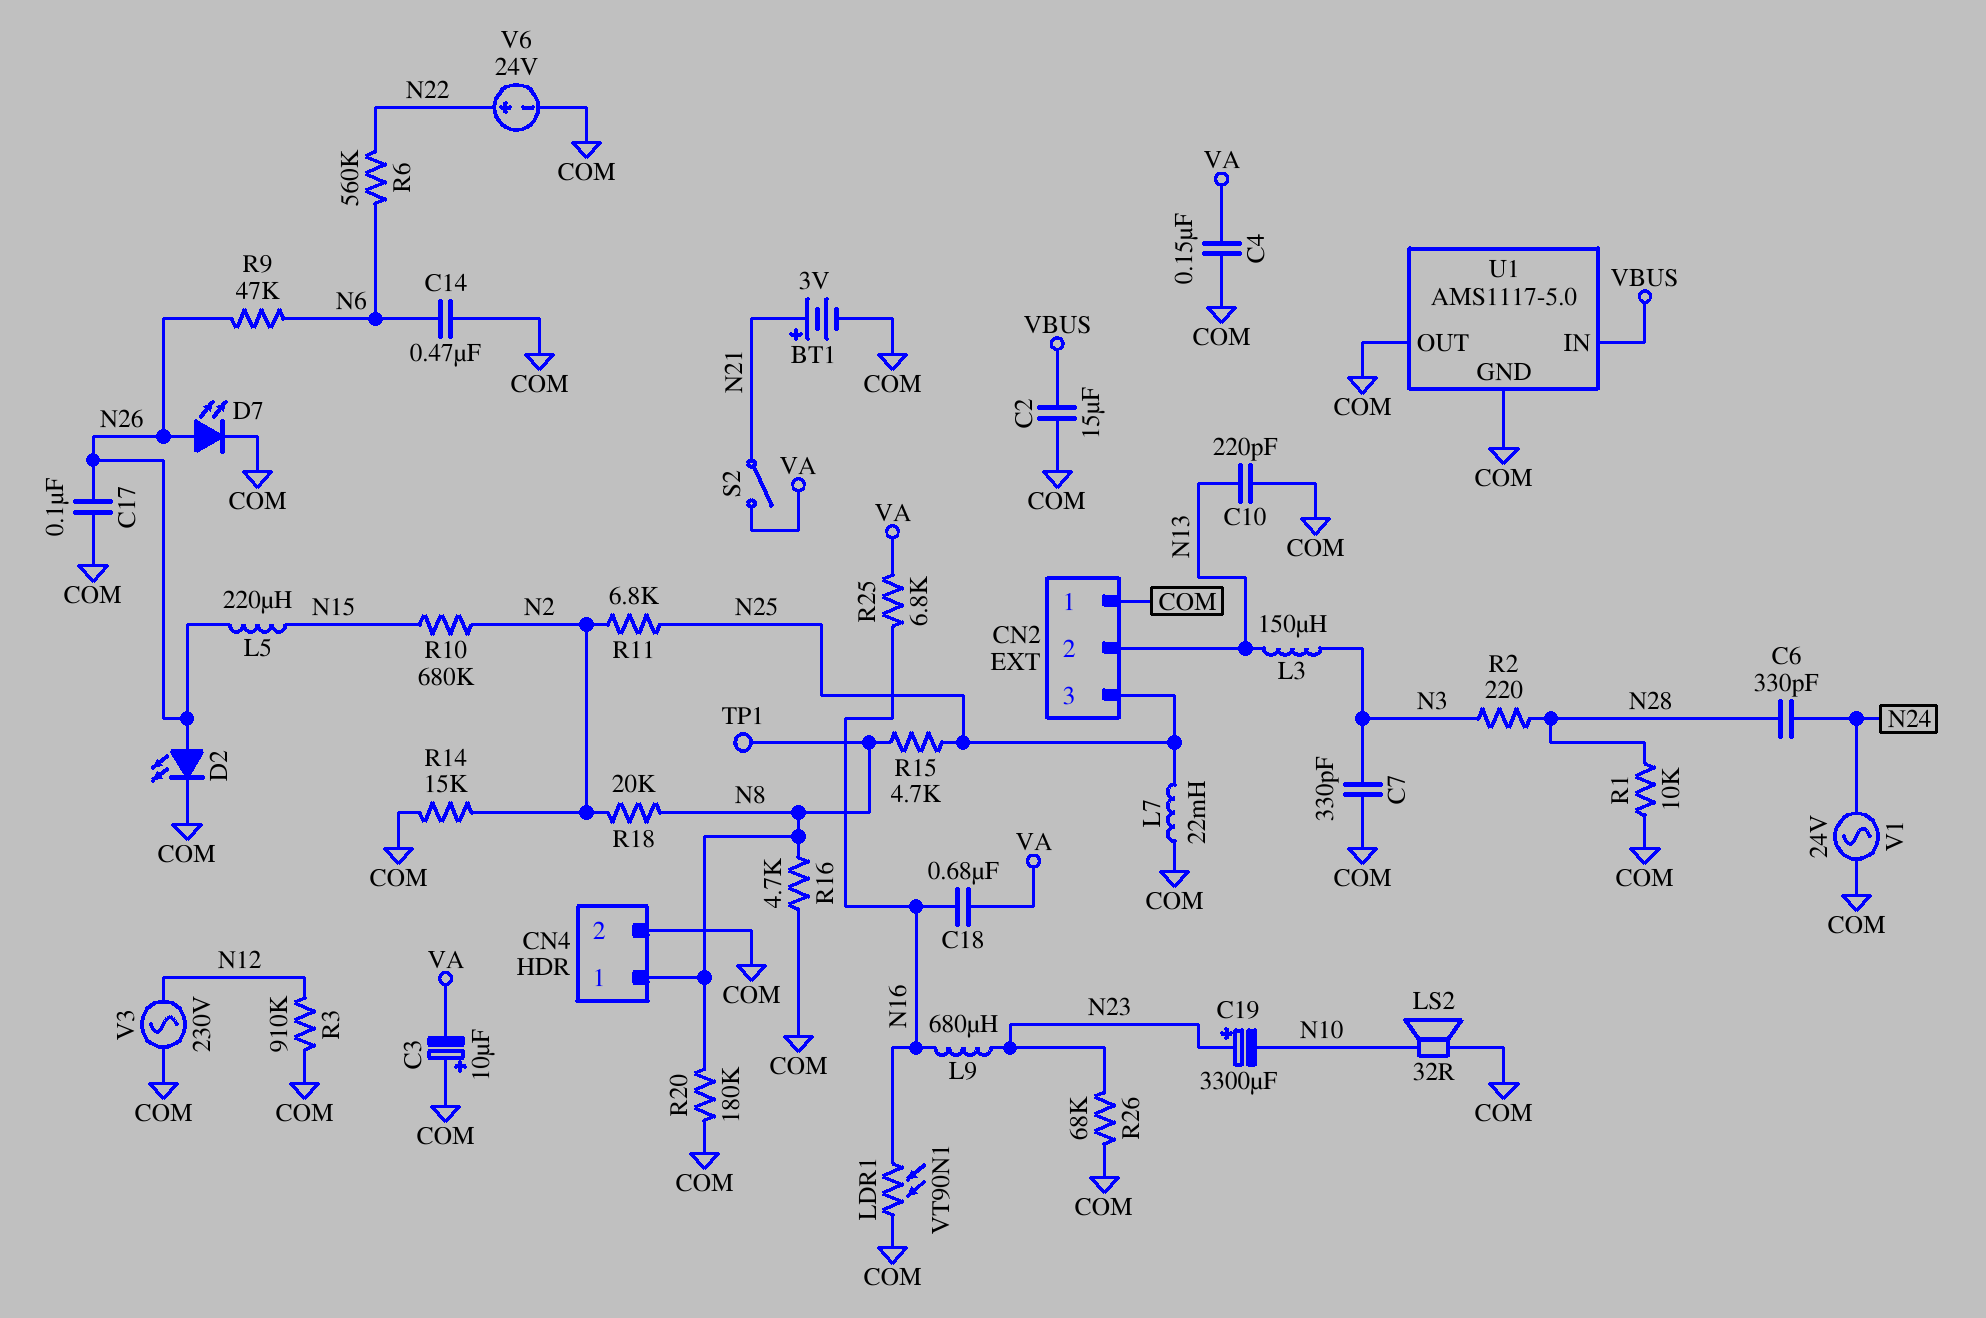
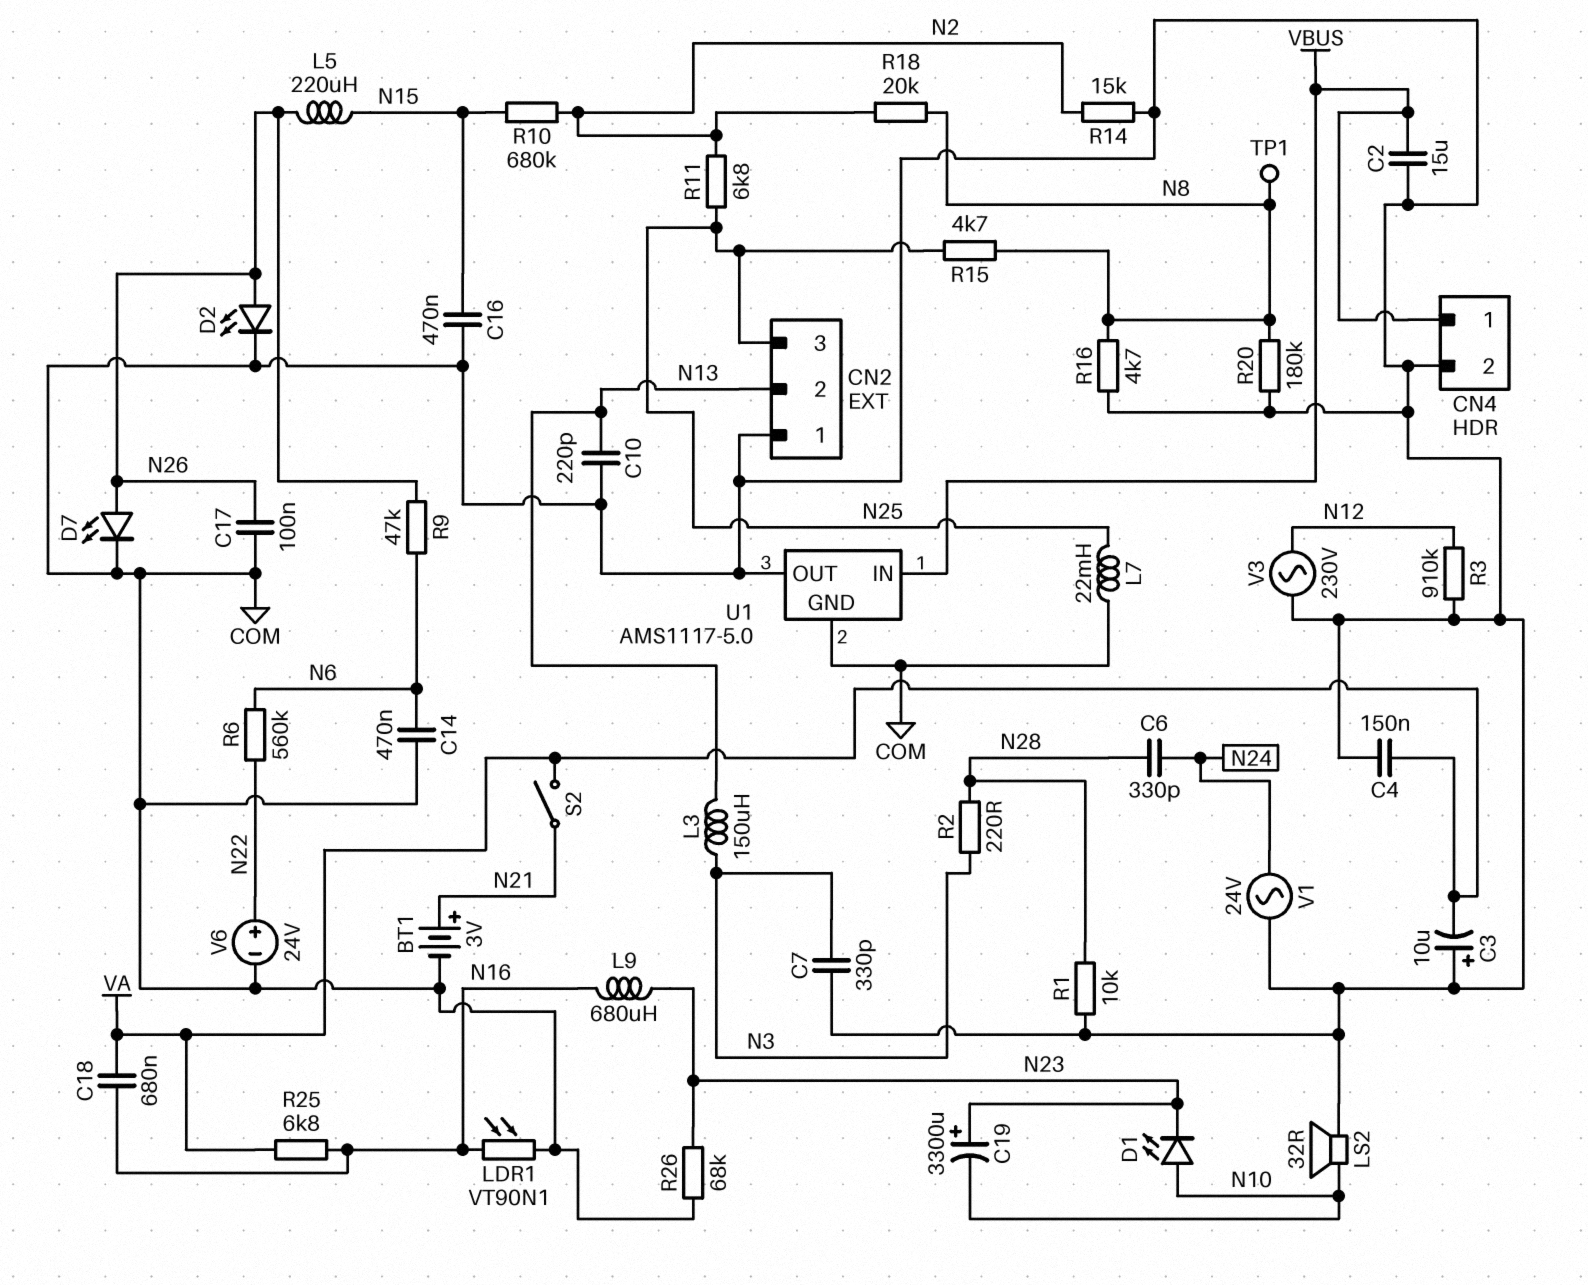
C16: none -> 470nF (COM, N15)
CN4 pin 1: N8 -> VBUS
D1: none -> LED (A N10, K N23)

